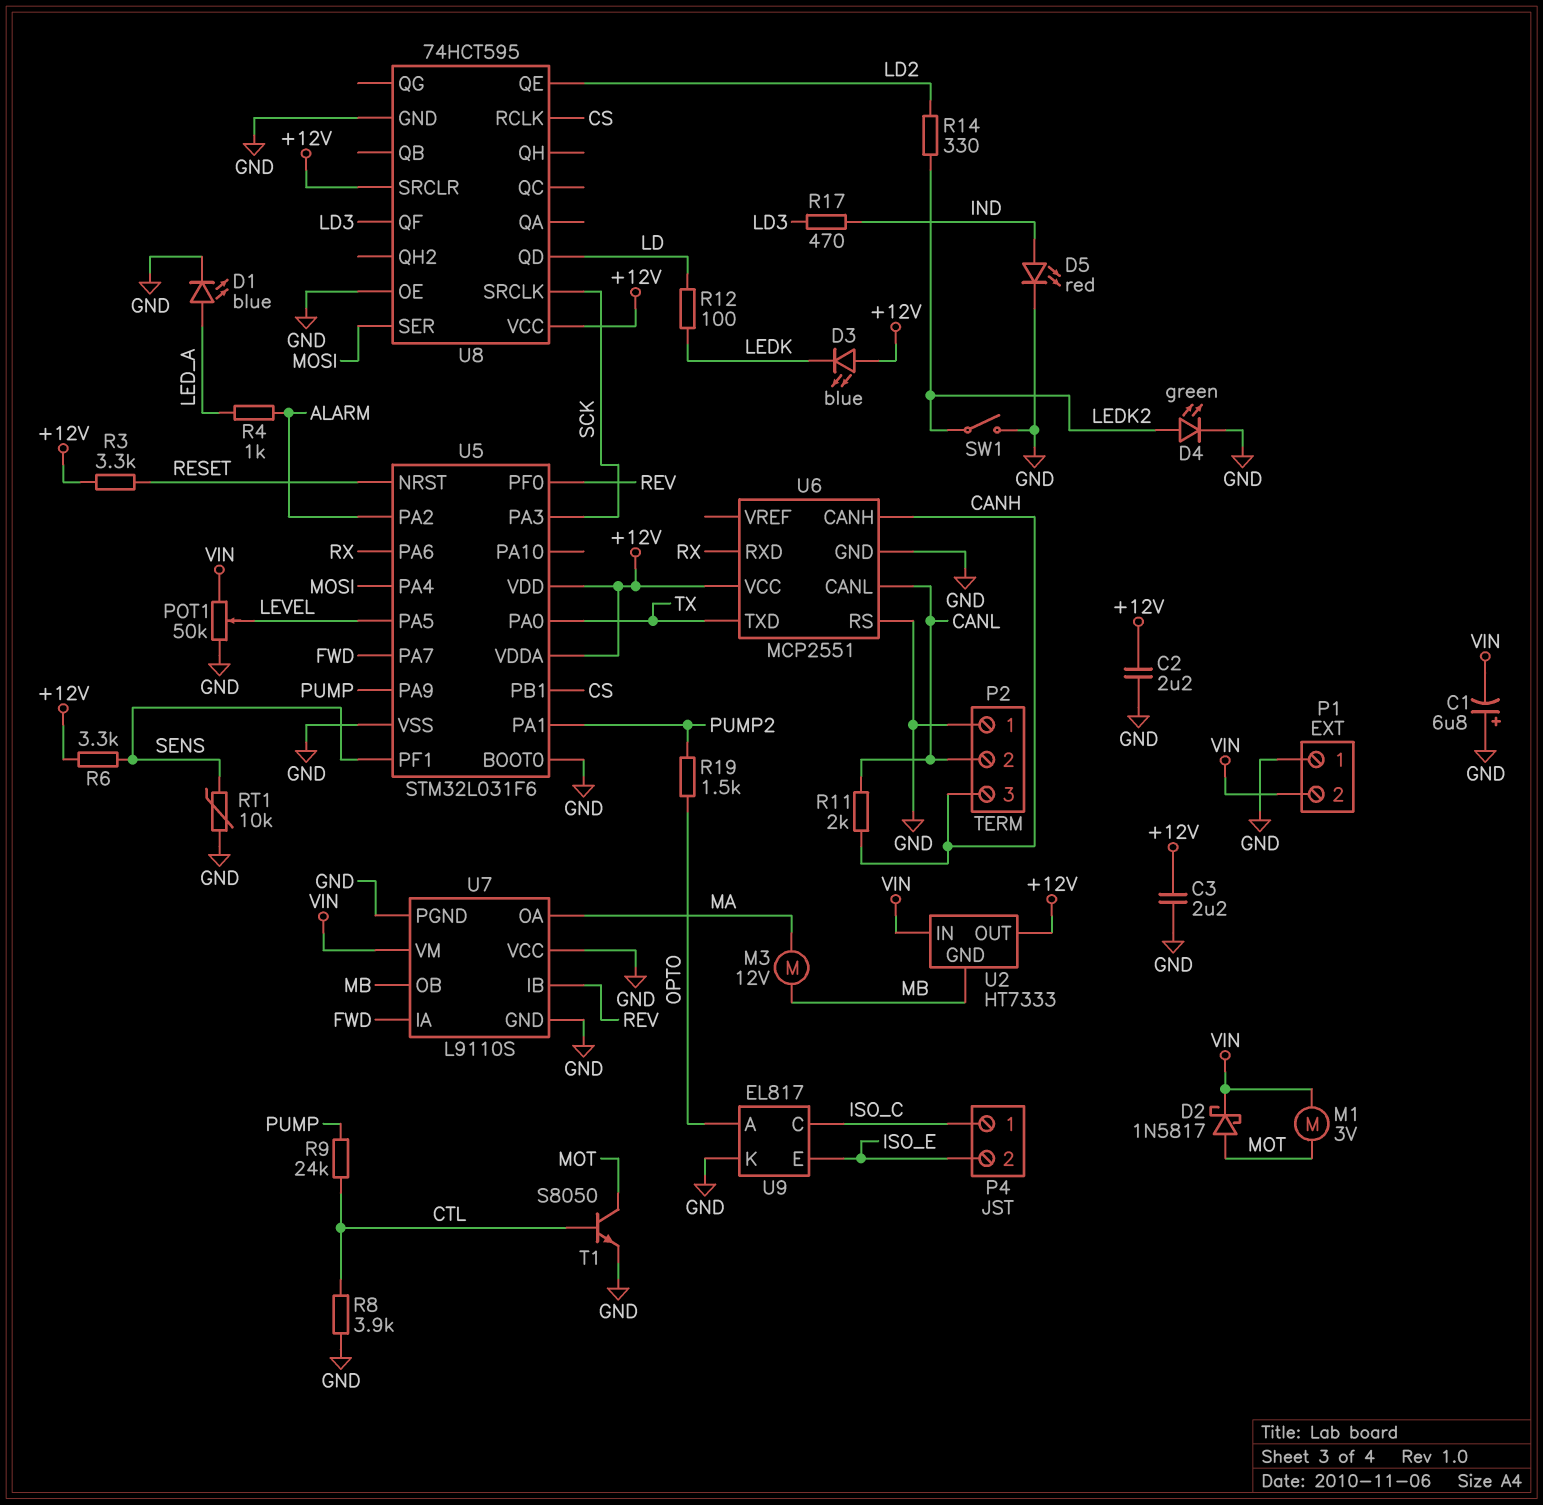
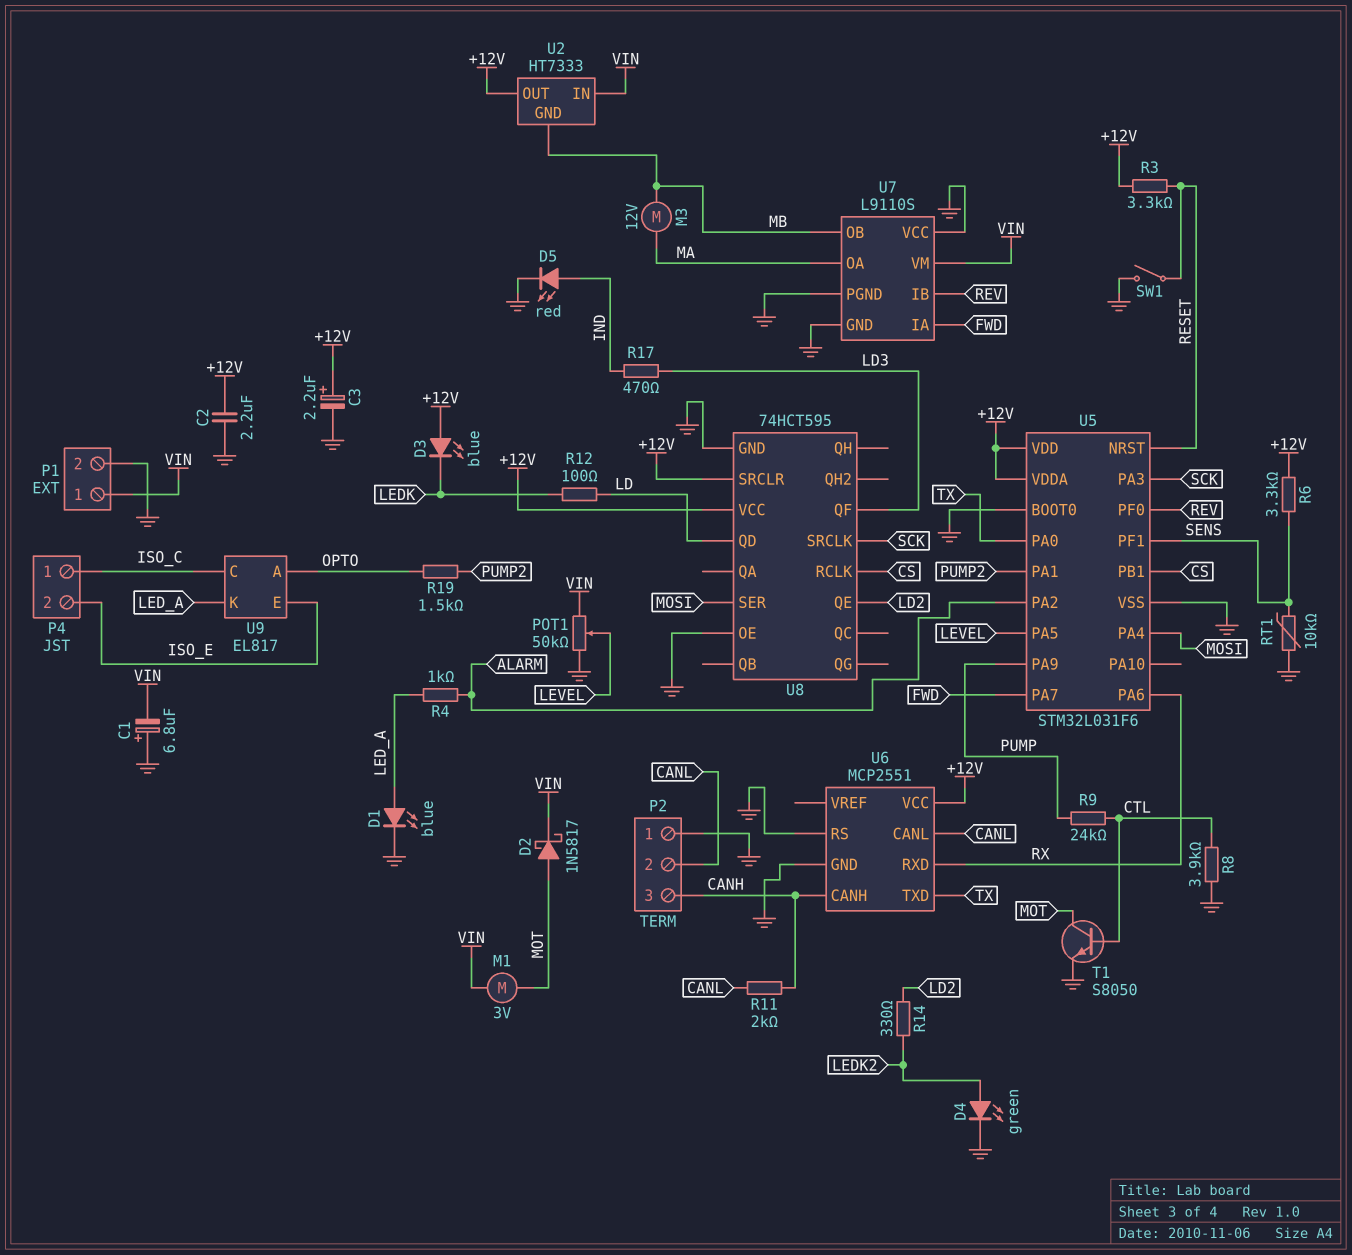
C3: 2.2uF (+12V, GND) -> 2.2uF (plus +12V, minus GND)
P1 pin 1: GND -> VIN
P1 pin 2: VIN -> GND
SW1: switch (GND, LEDK2) -> switch (GND, RESET)
U9 pin K: GND -> LED_A

